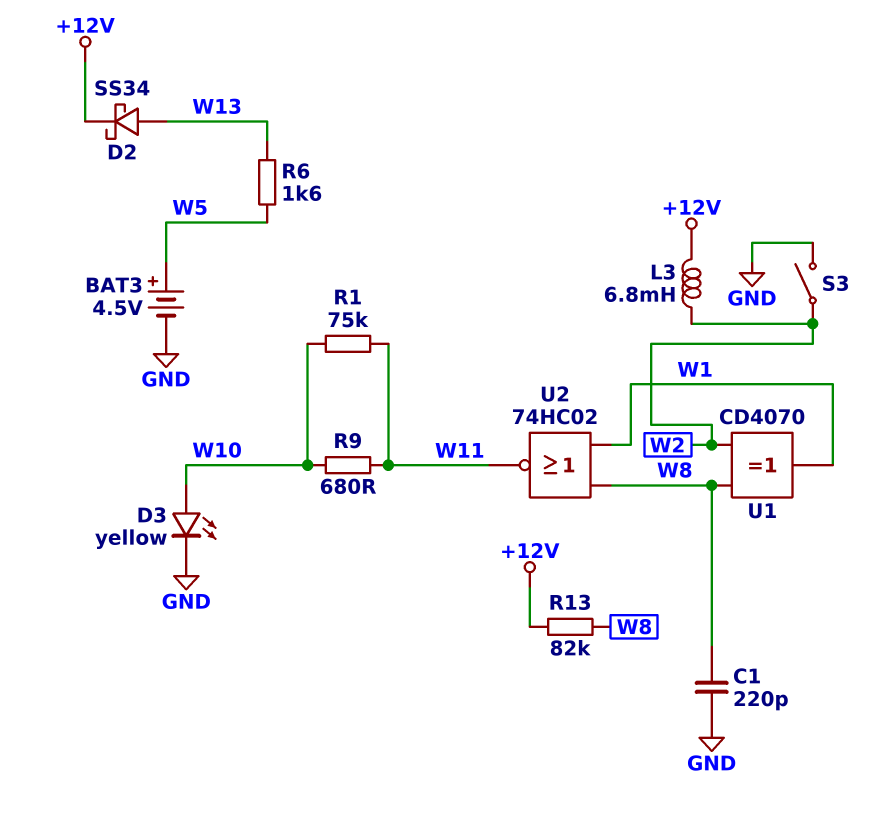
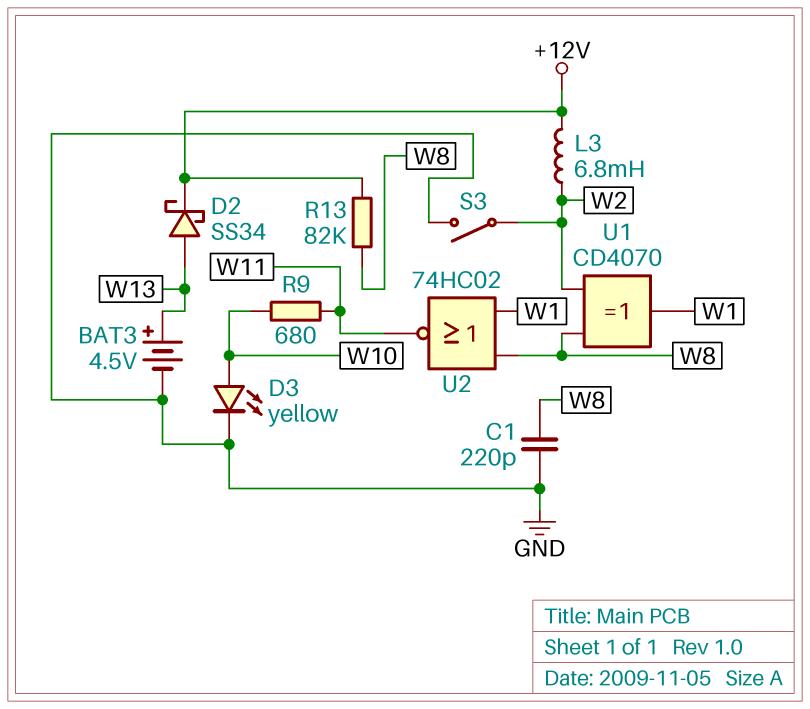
BAT3: 4.5V (plus W5, minus GND) -> 4.5V (plus W13, minus GND)
R1: 75k (W10, W11) -> none
R6: 1.6k (W5, W13) -> none

